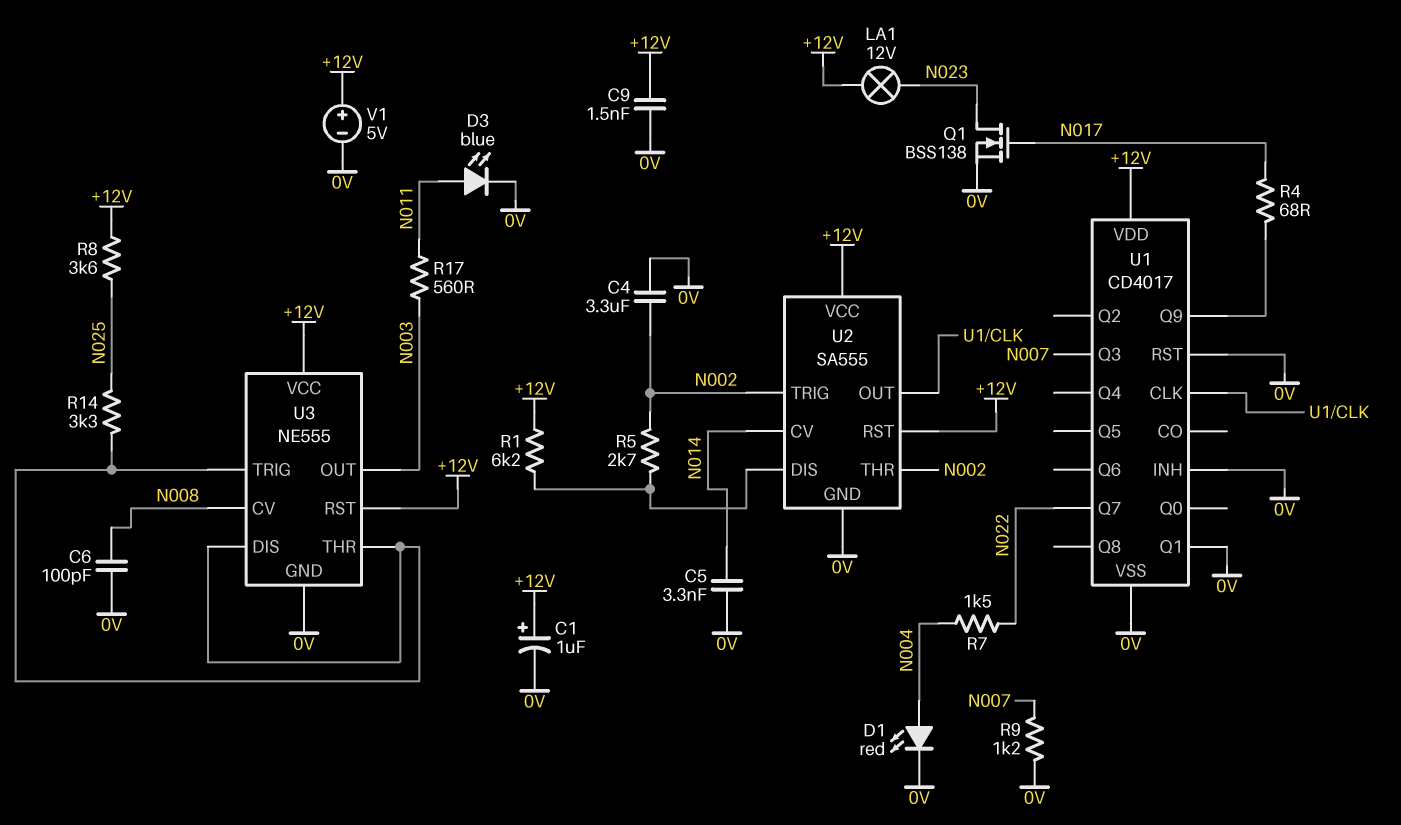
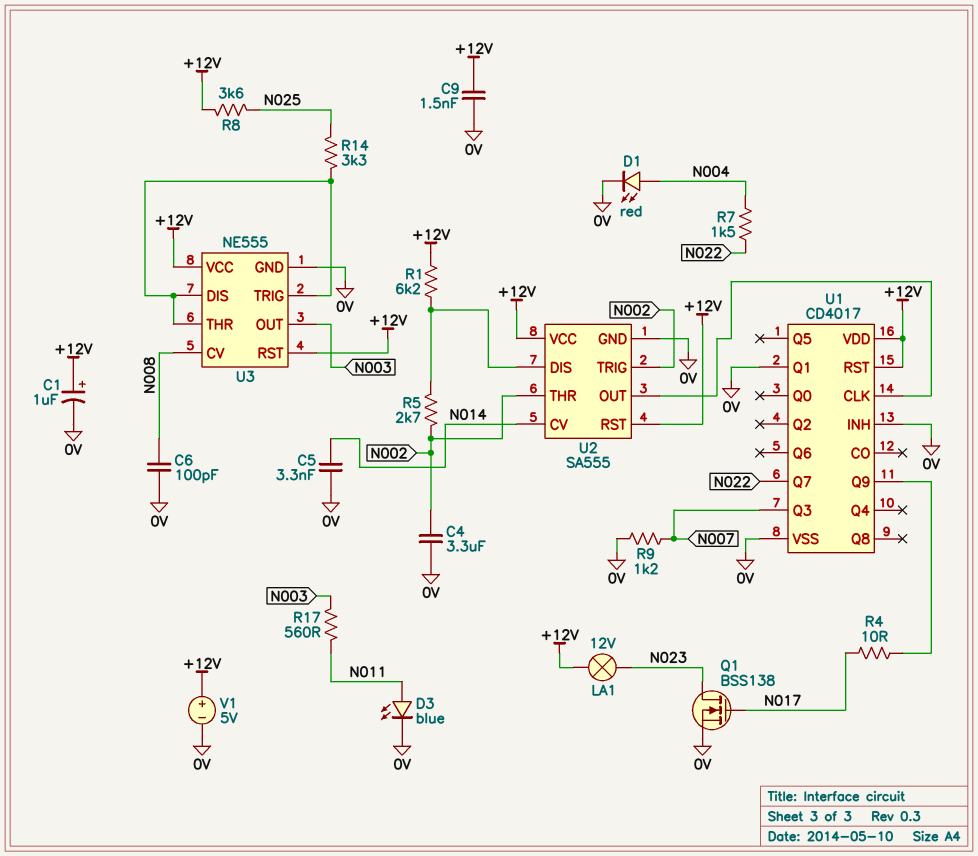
R4: 68 (N017, U1/Q9) -> 10 (N017, U1/Q9)
U1 pin RST: 0V -> +12V

